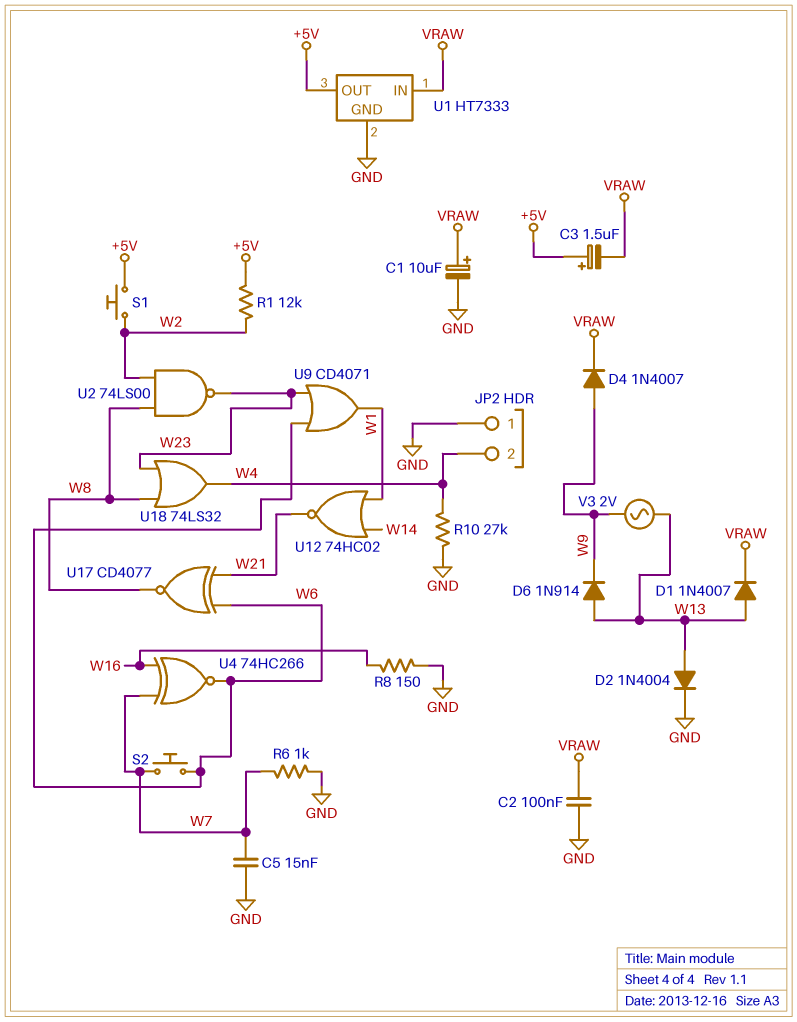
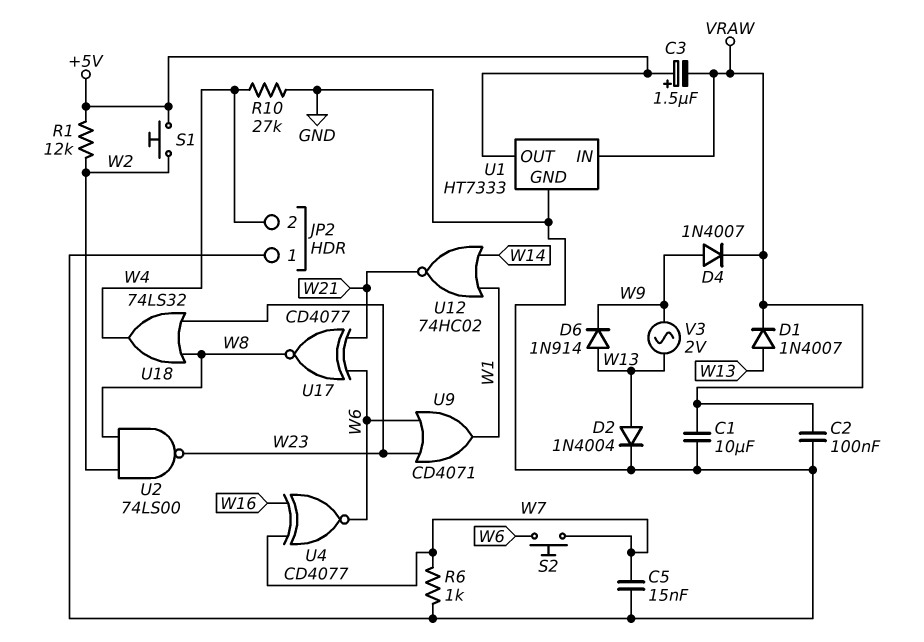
C1: 10uF (plus VRAW, minus GND) -> 10uF (GND, VRAW)
R8: 150 (GND, W16) -> none
U4: XNOR 74HC266 (in W7, in W16, out W6) -> XNOR CD4077 (in W7, in W16, out W6)

